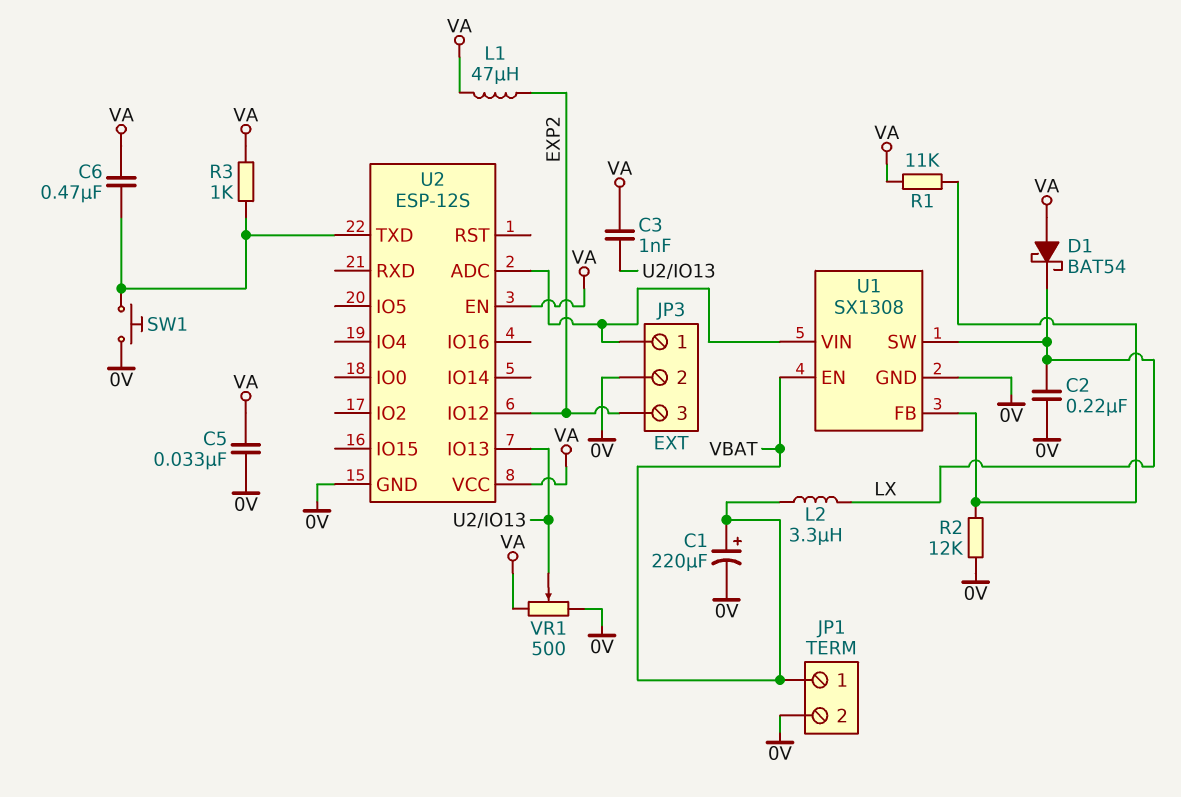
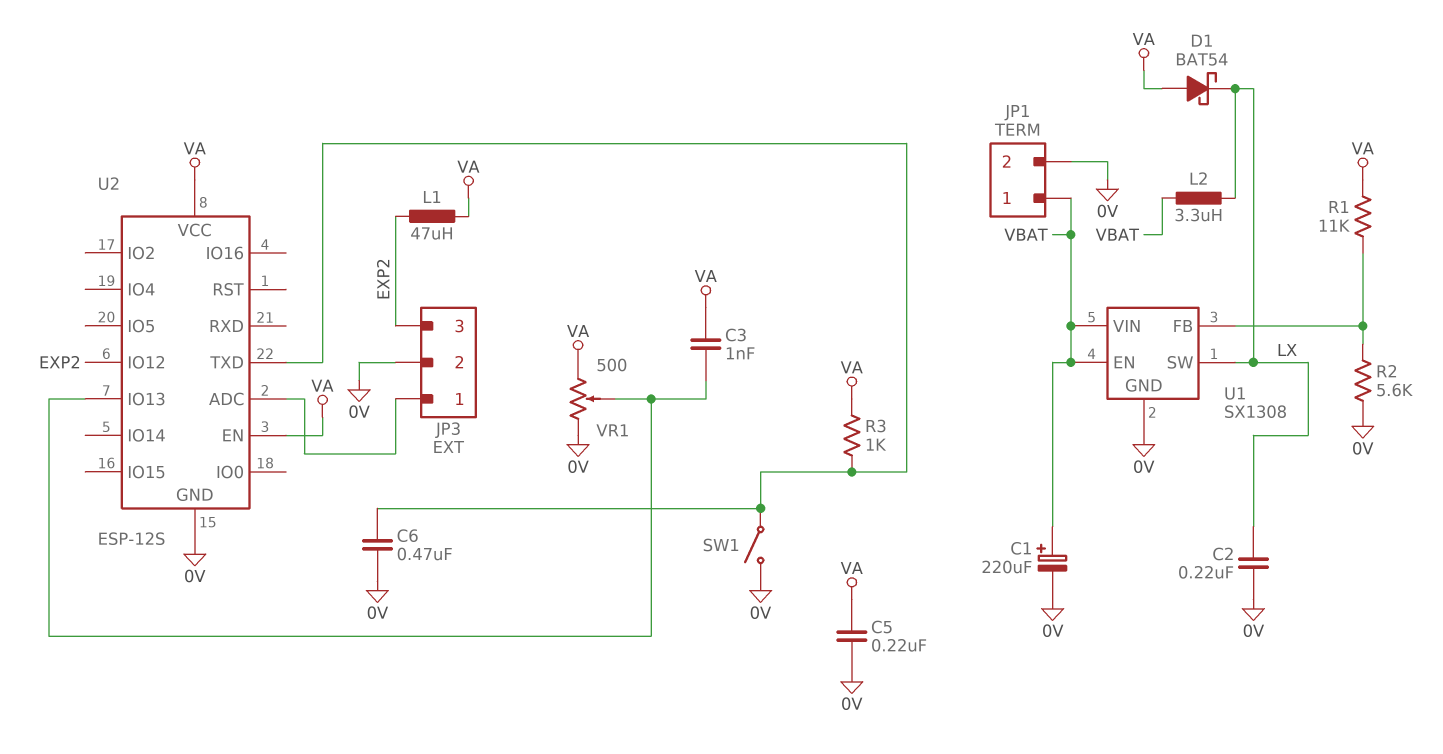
C5: 33nF (0V, VA) -> 220nF (0V, VA)
C6: 470nF (U2/TXD, VA) -> 470nF (0V, U2/TXD)
R2: 12k (0V, U1/FB) -> 5.6k (0V, U1/FB)
SW1: button (0V, U2/TXD) -> switch (0V, U2/TXD)
U1 pin VIN: JP3/1 -> VBAT

